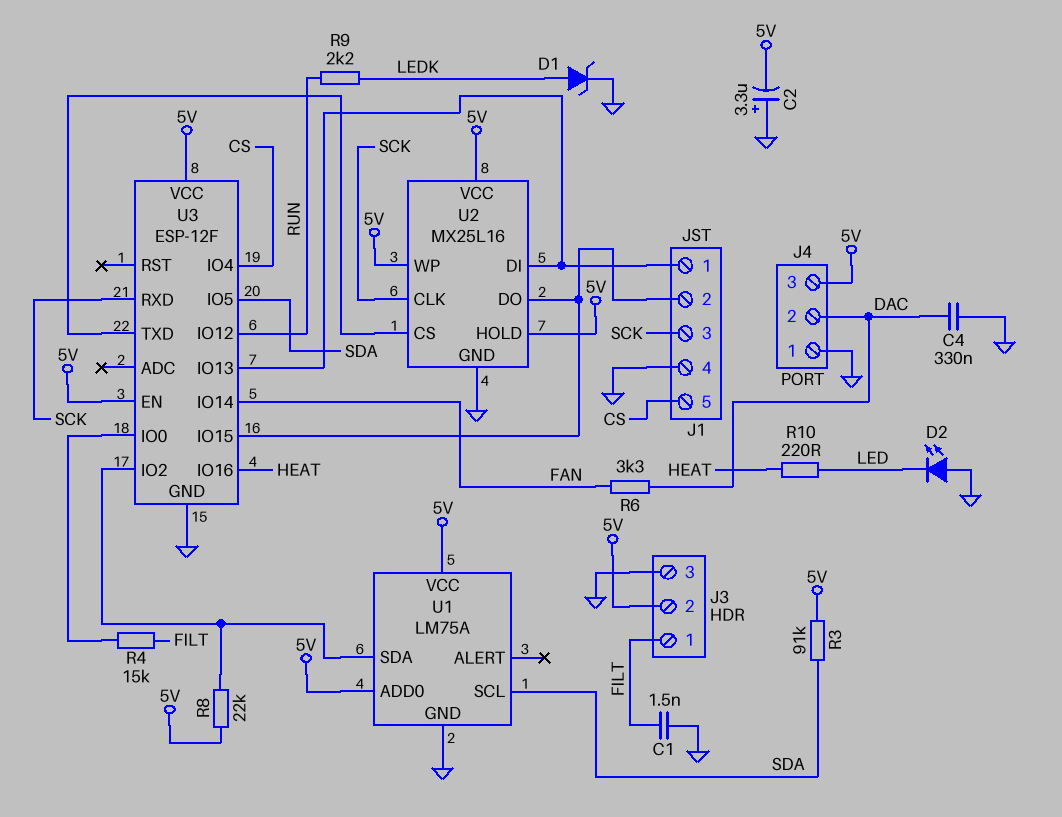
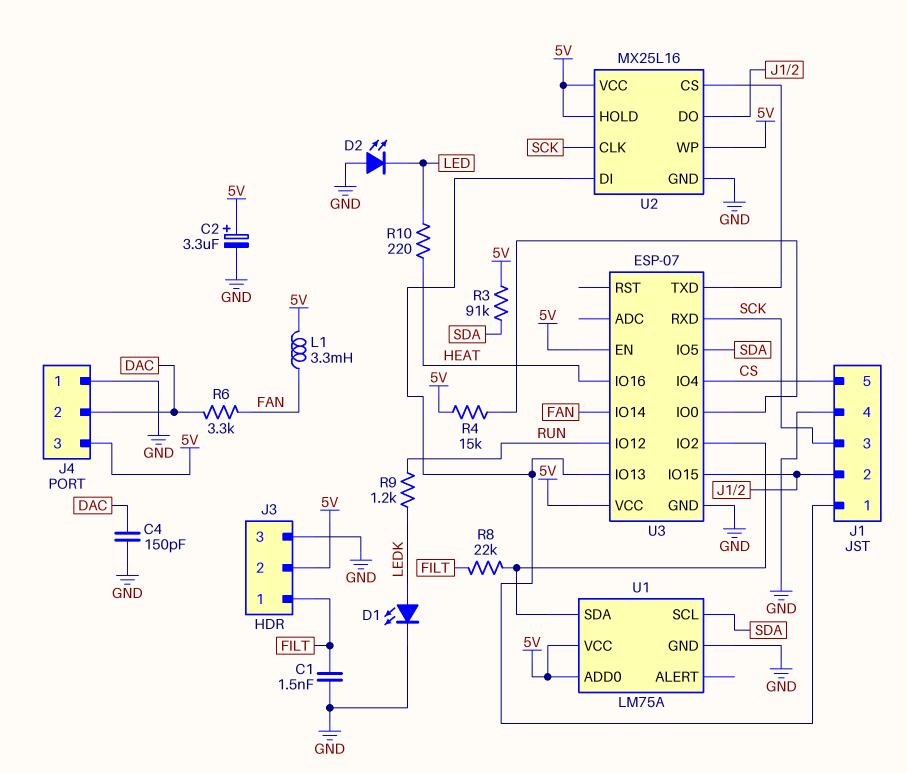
C2: 3.3uF (plus GND, minus 5V) -> 3.3uF (plus 5V, minus GND)
C4: 330nF (DAC, GND) -> 150pF (DAC, GND)
D1: zener (A LEDK, K GND) -> LED (A LEDK, K GND)
L1: none -> 3.3mH (5V, FAN)
R4: 15k (FILT, U3/IO0) -> 15k (5V, U3/IO0)
R8: 22k (5V, U1/SDA) -> 22k (FILT, U1/SDA)
R9: 2.2k (LEDK, RUN) -> 1.2k (LEDK, RUN)
U3: ESP-12F -> ESP-07

